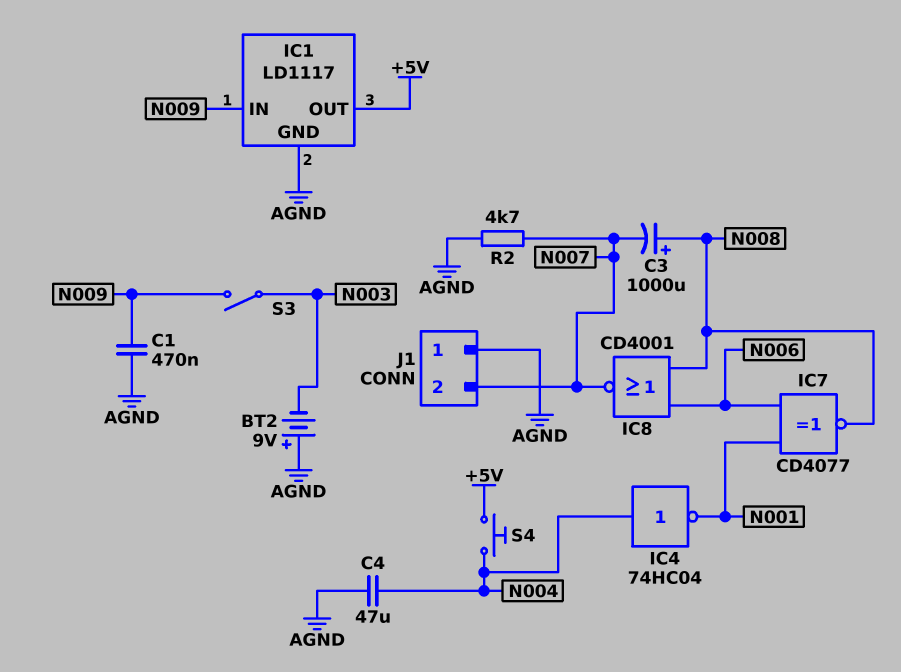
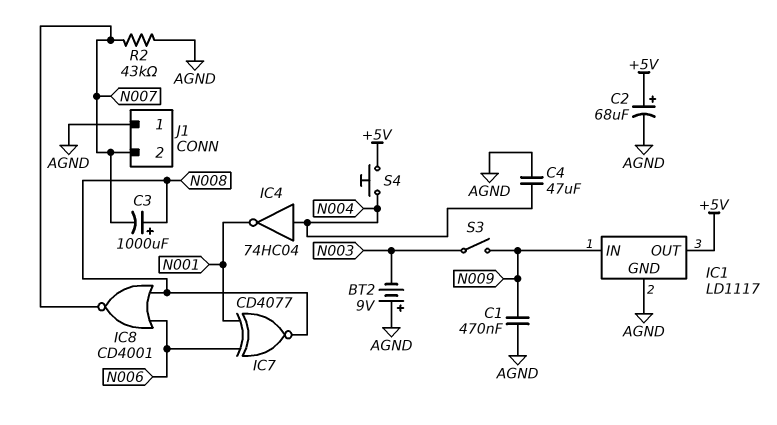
C2: none -> 68uF (plus +5V, minus AGND)
R2: 4.7k (AGND, N007) -> 43k (AGND, N007)

